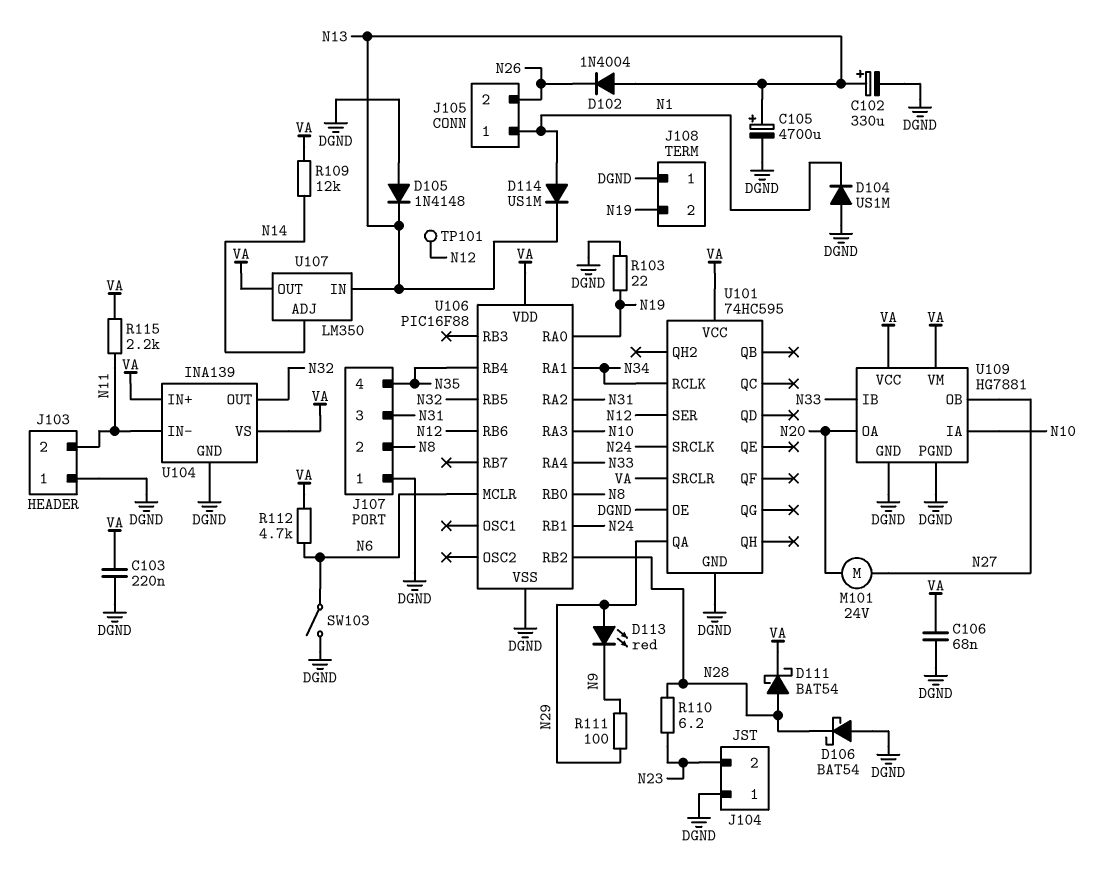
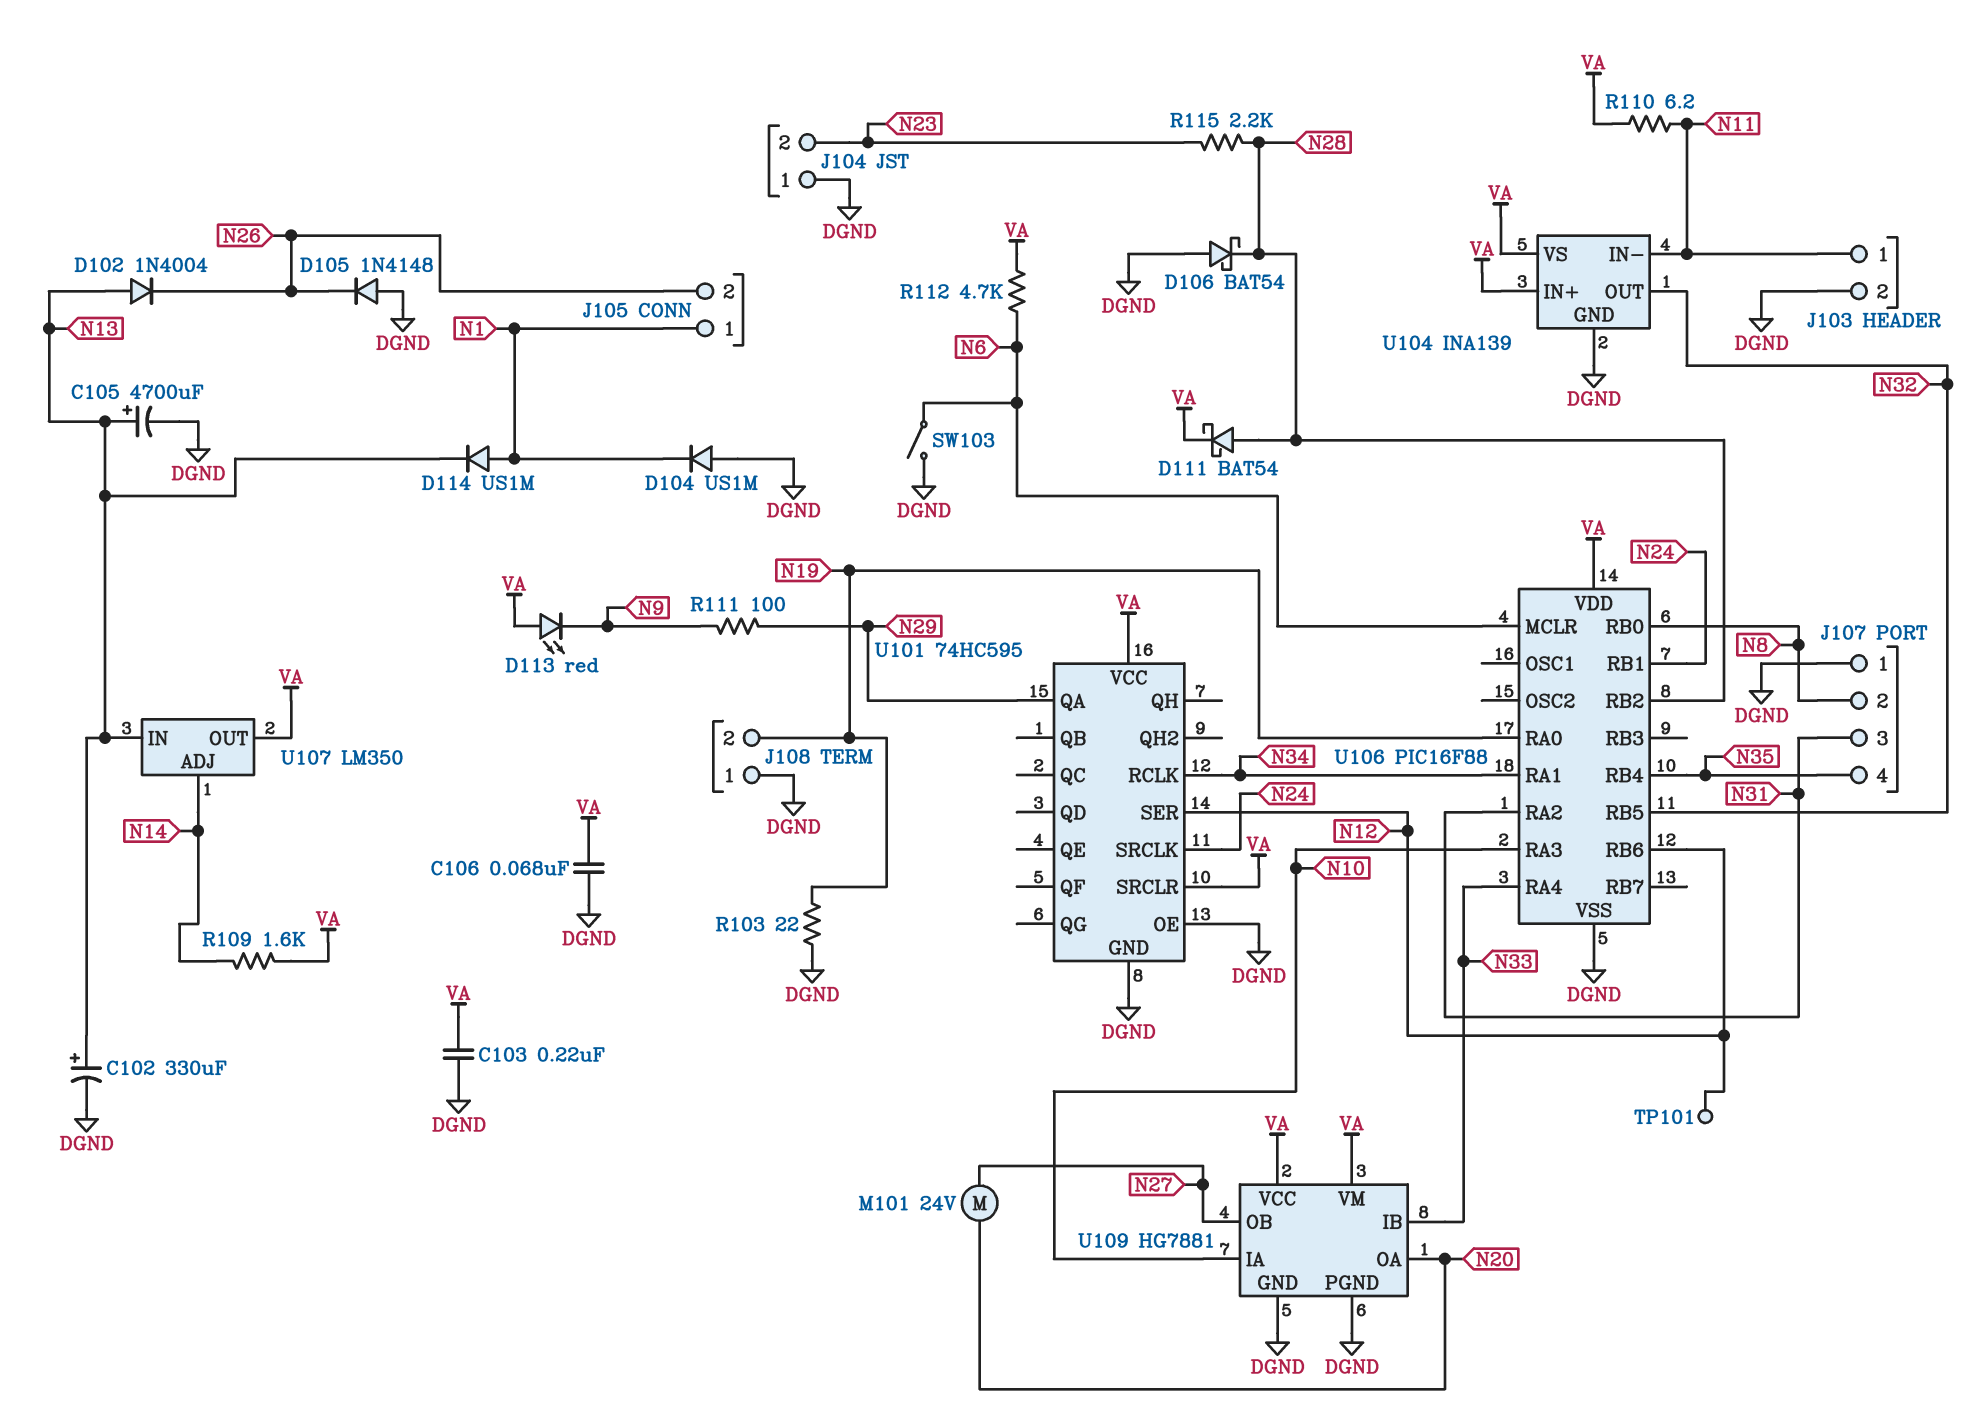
D105: diode 1N4148 (A DGND, K N13) -> diode 1N4148 (A DGND, K N26)
D113: LED red (A N29, K N9) -> LED red (A VA, K N9)
J103 pin 1: DGND -> N11
J103 pin 2: N11 -> DGND
R109: 12k (N14, VA) -> 1.6k (N14, VA)
R110: 6.2 (N23, N28) -> 6.2 (N11, VA)
R115: 2.2k (N11, VA) -> 2.2k (N23, N28)

